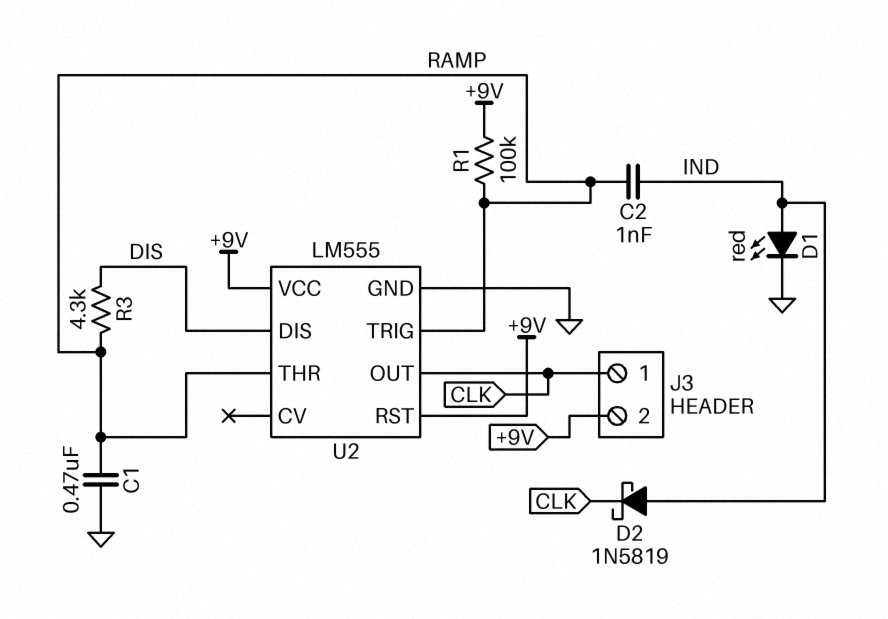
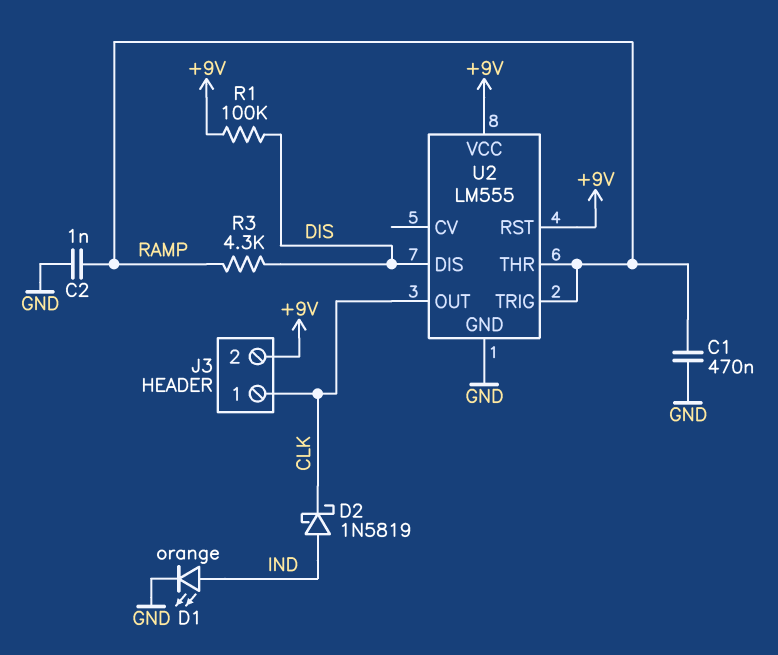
C2: 1nF (IND, RAMP) -> 1nF (GND, RAMP)
D1: LED red (A IND, K GND) -> LED orange (A IND, K GND)
R1: 100k (+9V, RAMP) -> 100k (+9V, DIS)

